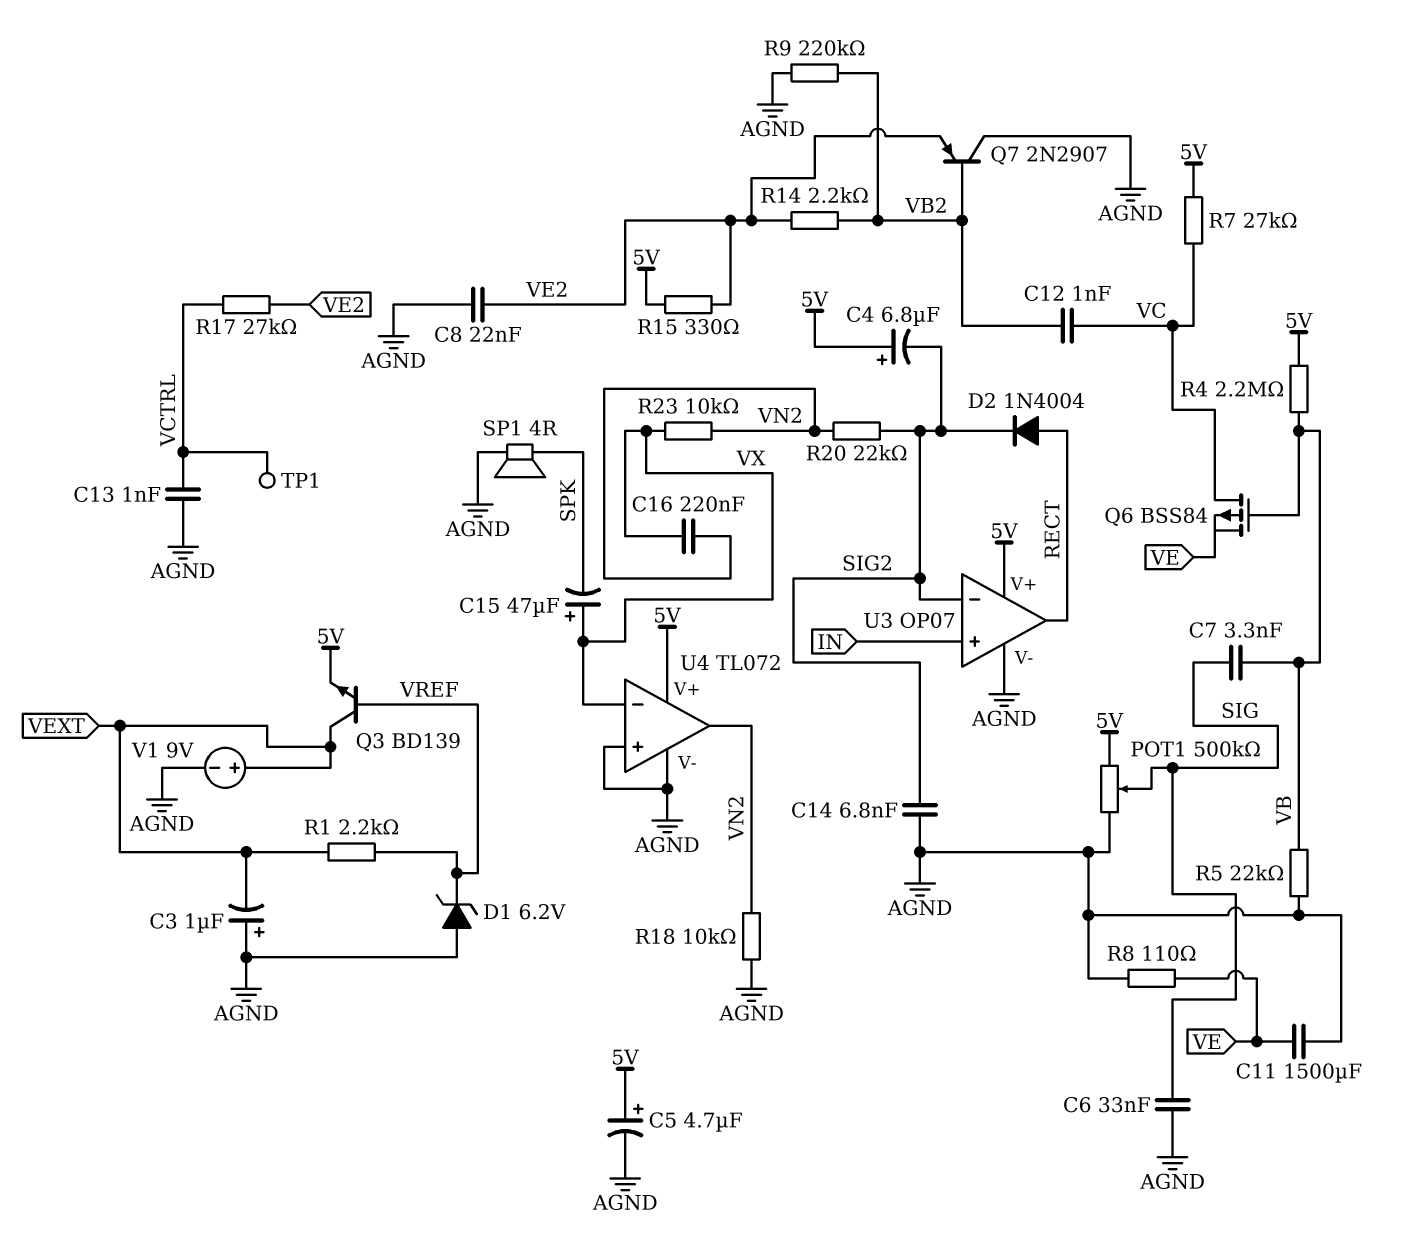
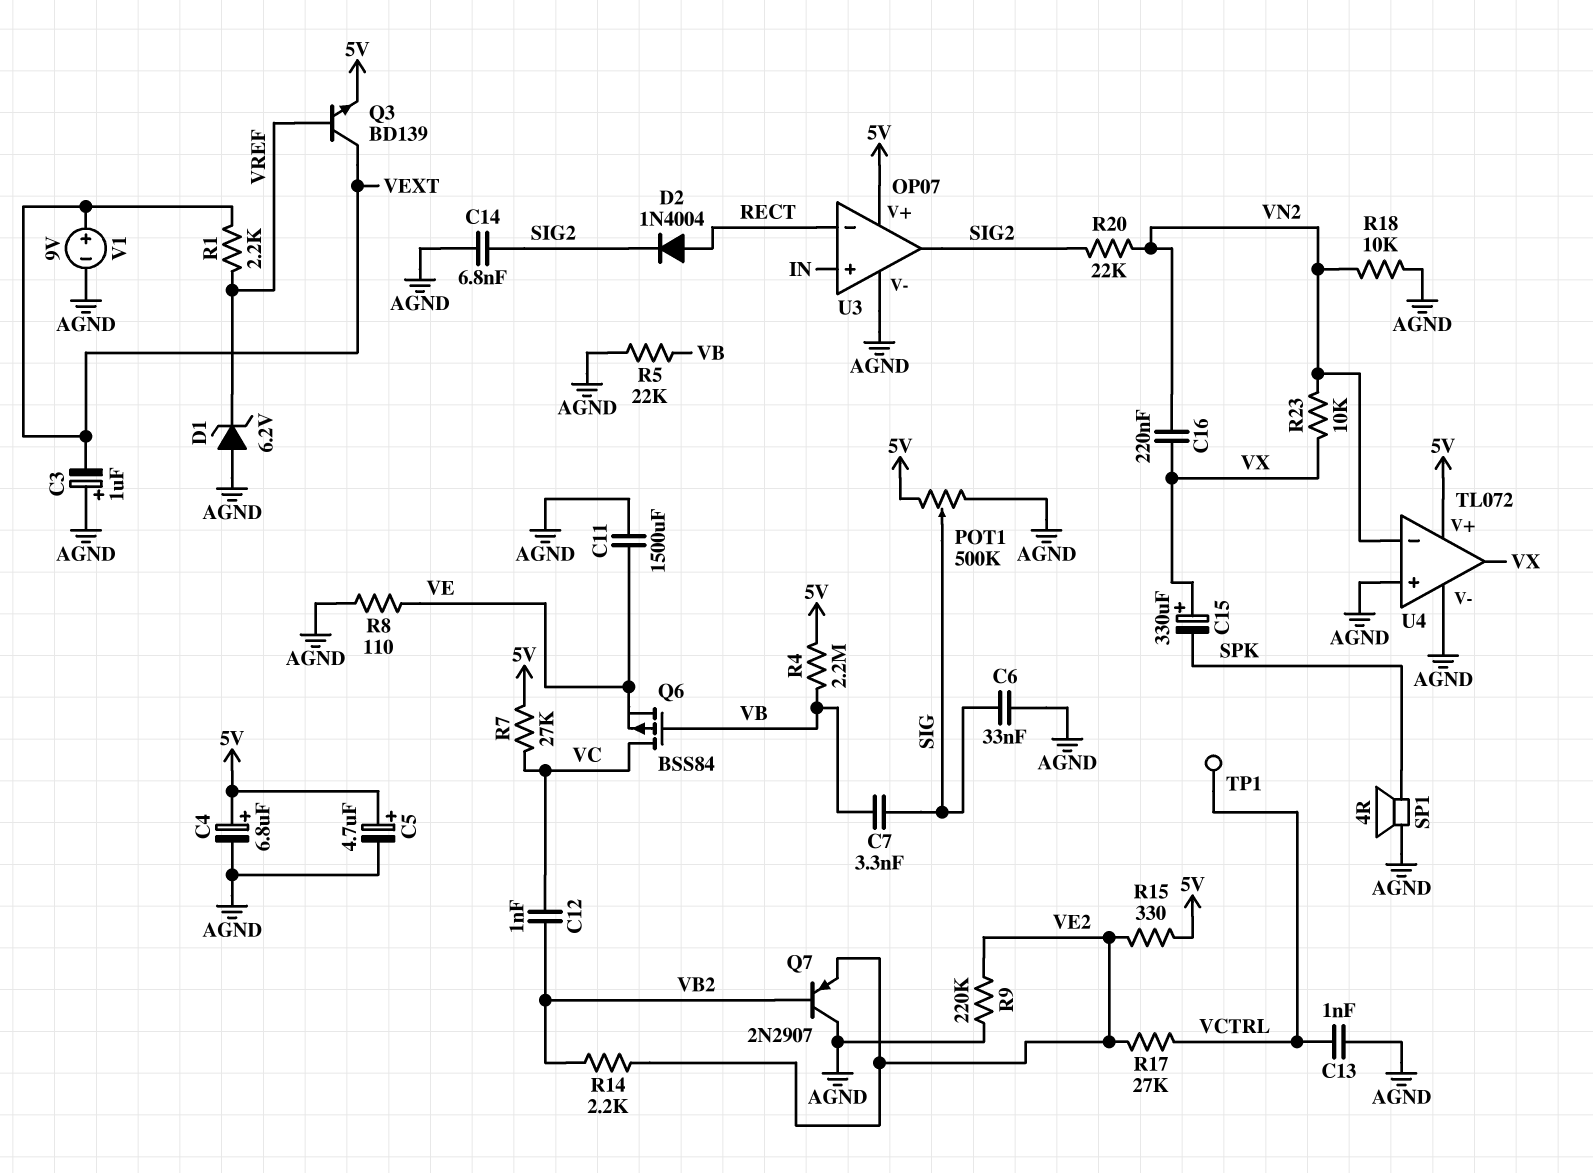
C4: 6.8uF (plus 5V, minus SIG2) -> 6.8uF (plus 5V, minus AGND)
C8: 22nF (AGND, VE2) -> none
C15: 47uF (plus VX, minus SPK) -> 330uF (plus VX, minus SPK)
R9: 220k (AGND, VB2) -> 220k (AGND, VE2)
U3 pin in-: SIG2 -> RECT
U3 pin out: RECT -> SIG2
U4 pin in-: VX -> VN2
U4 pin out: VN2 -> VX

